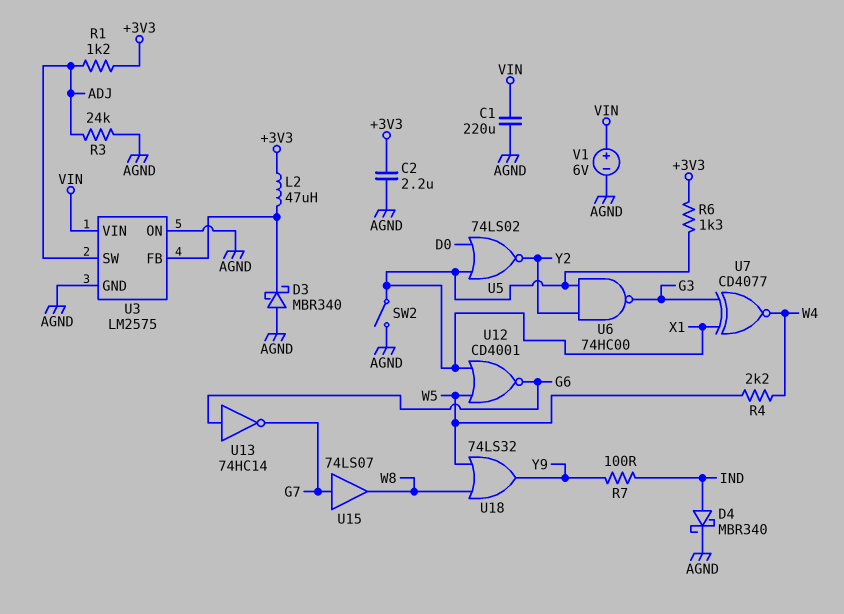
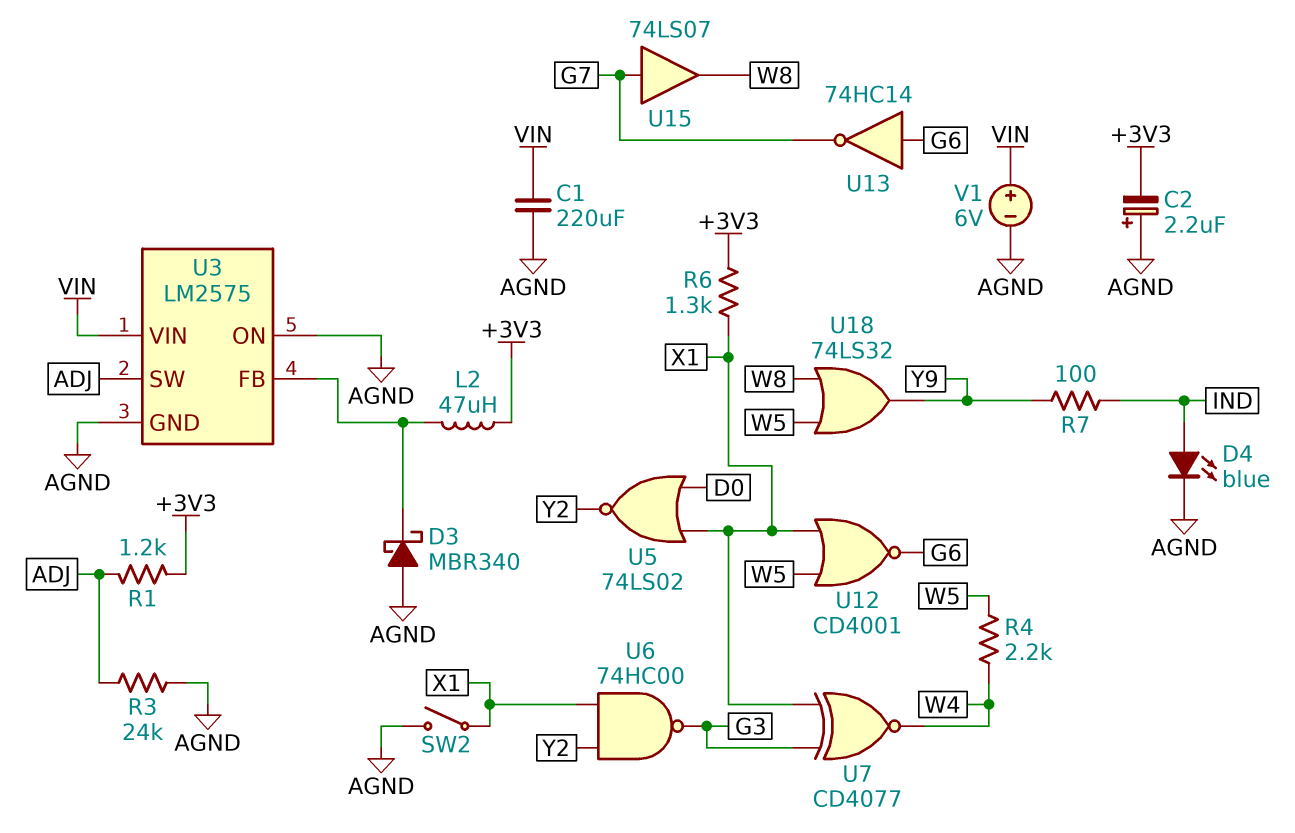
C2: 2.2uF (+3V3, AGND) -> 2.2uF (plus AGND, minus +3V3)
D4: schottky MBR340 (A IND, K AGND) -> LED blue (A IND, K AGND)

